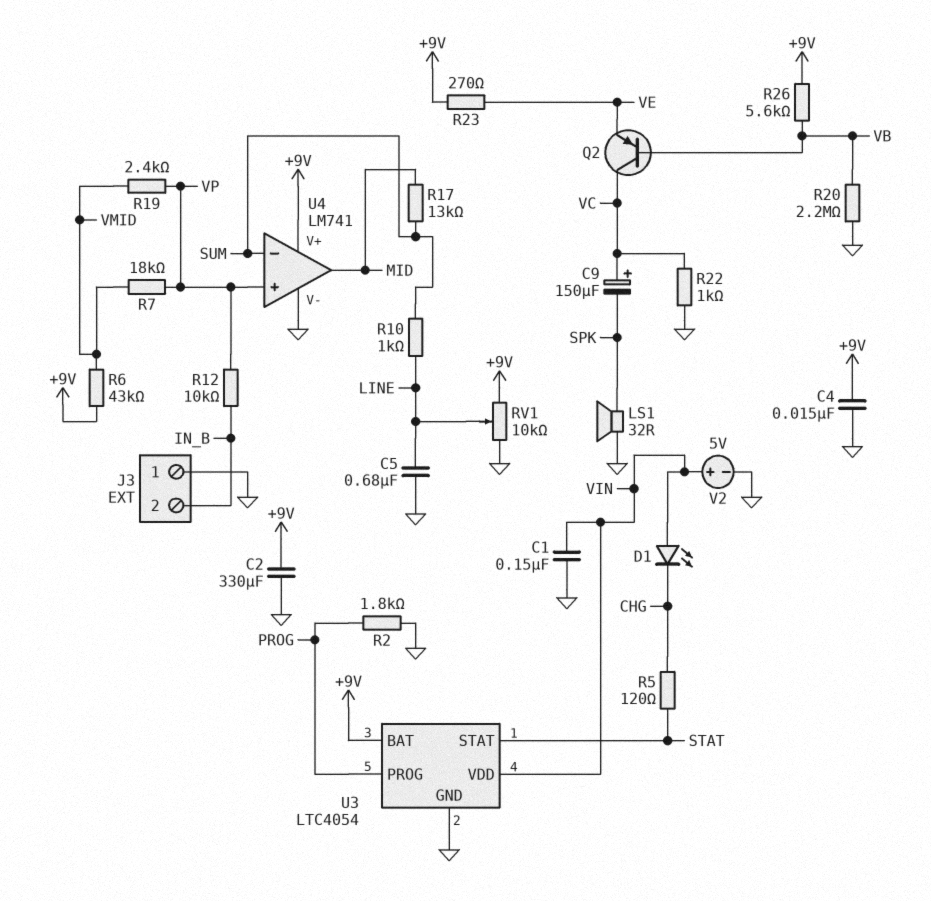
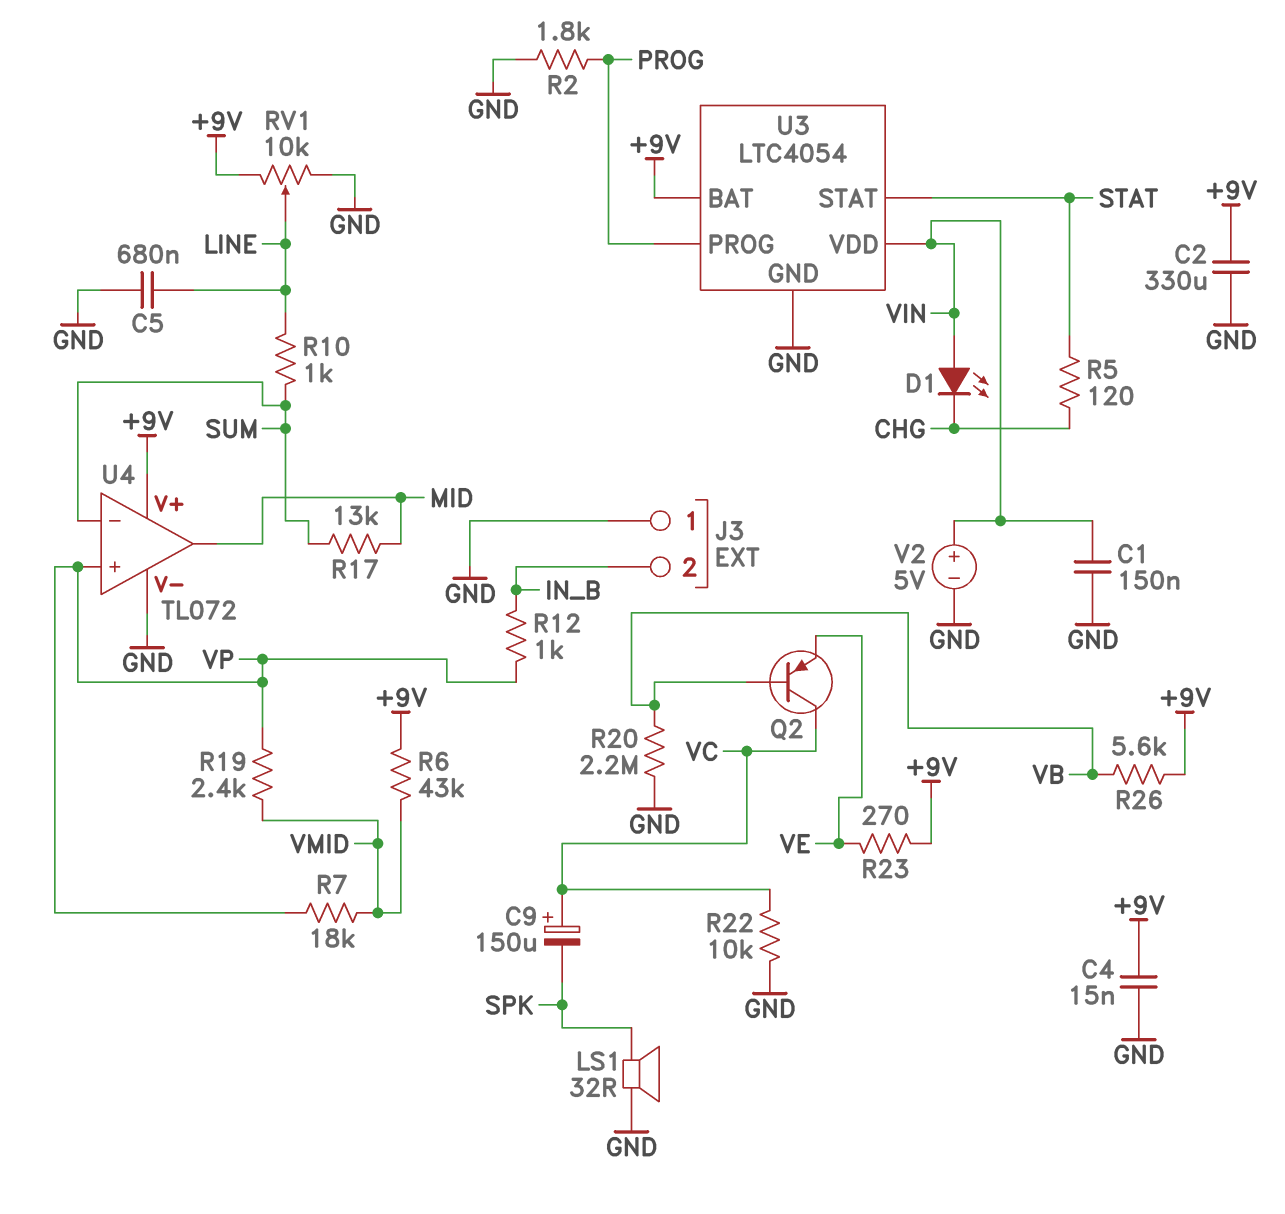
R12: 10k (IN_B, VP) -> 1k (IN_B, VP)
R22: 1k (GND, VC) -> 10k (GND, VC)
U4: LM741 -> TL072

